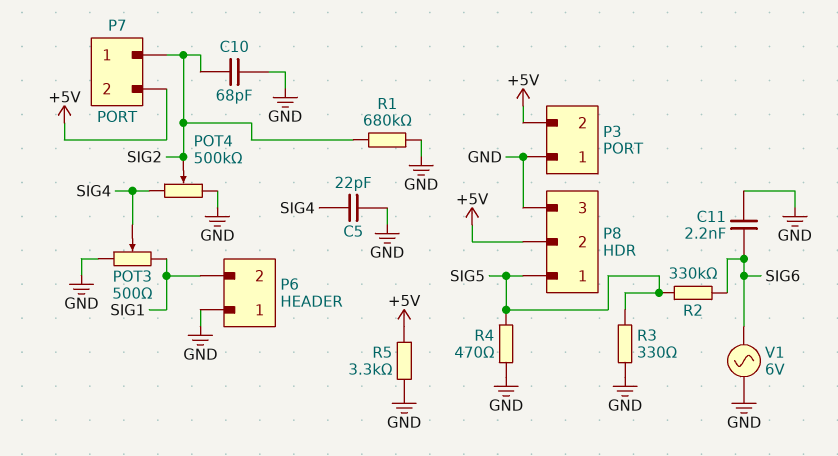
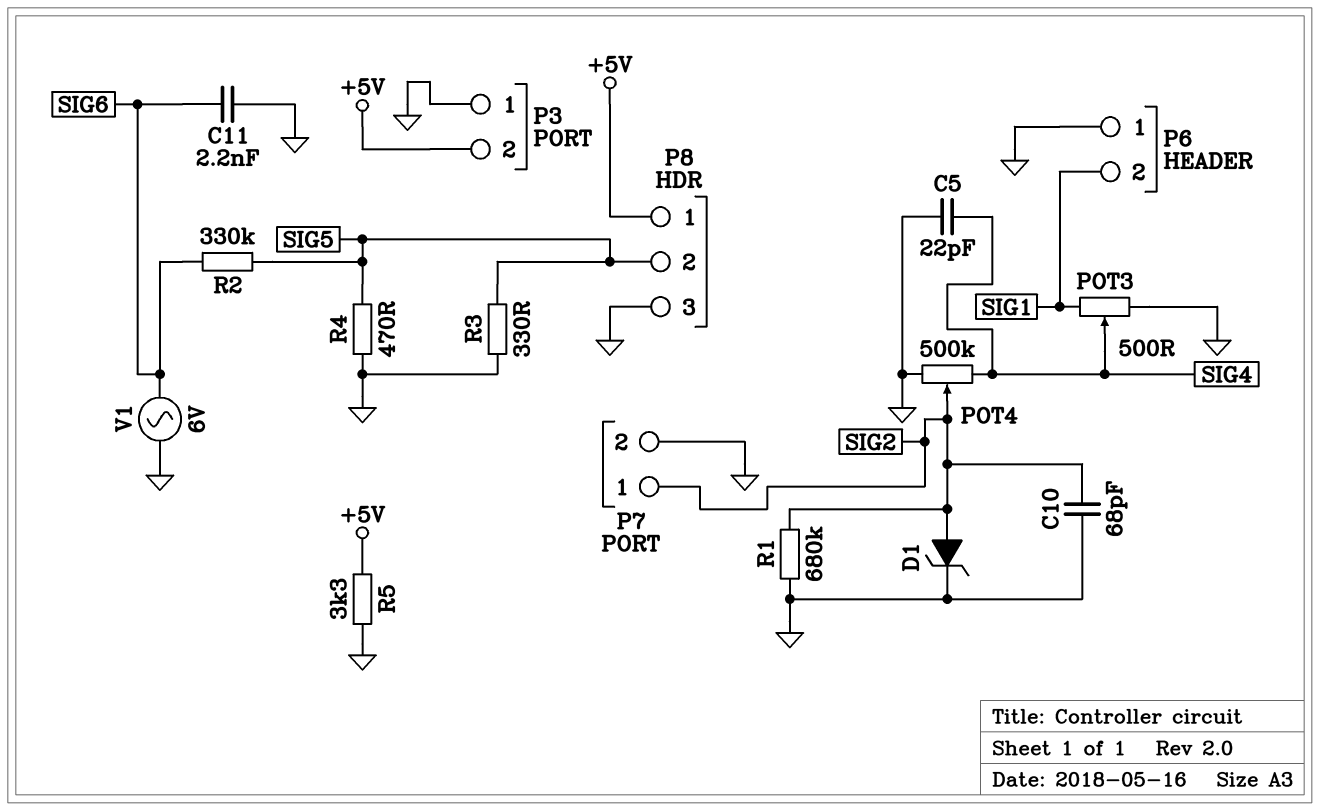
D1: none -> zener (A SIG2, K GND)
P7 pin 2: +5V -> GND
P8 pin 1: SIG5 -> +5V
P8 pin 2: +5V -> SIG5

